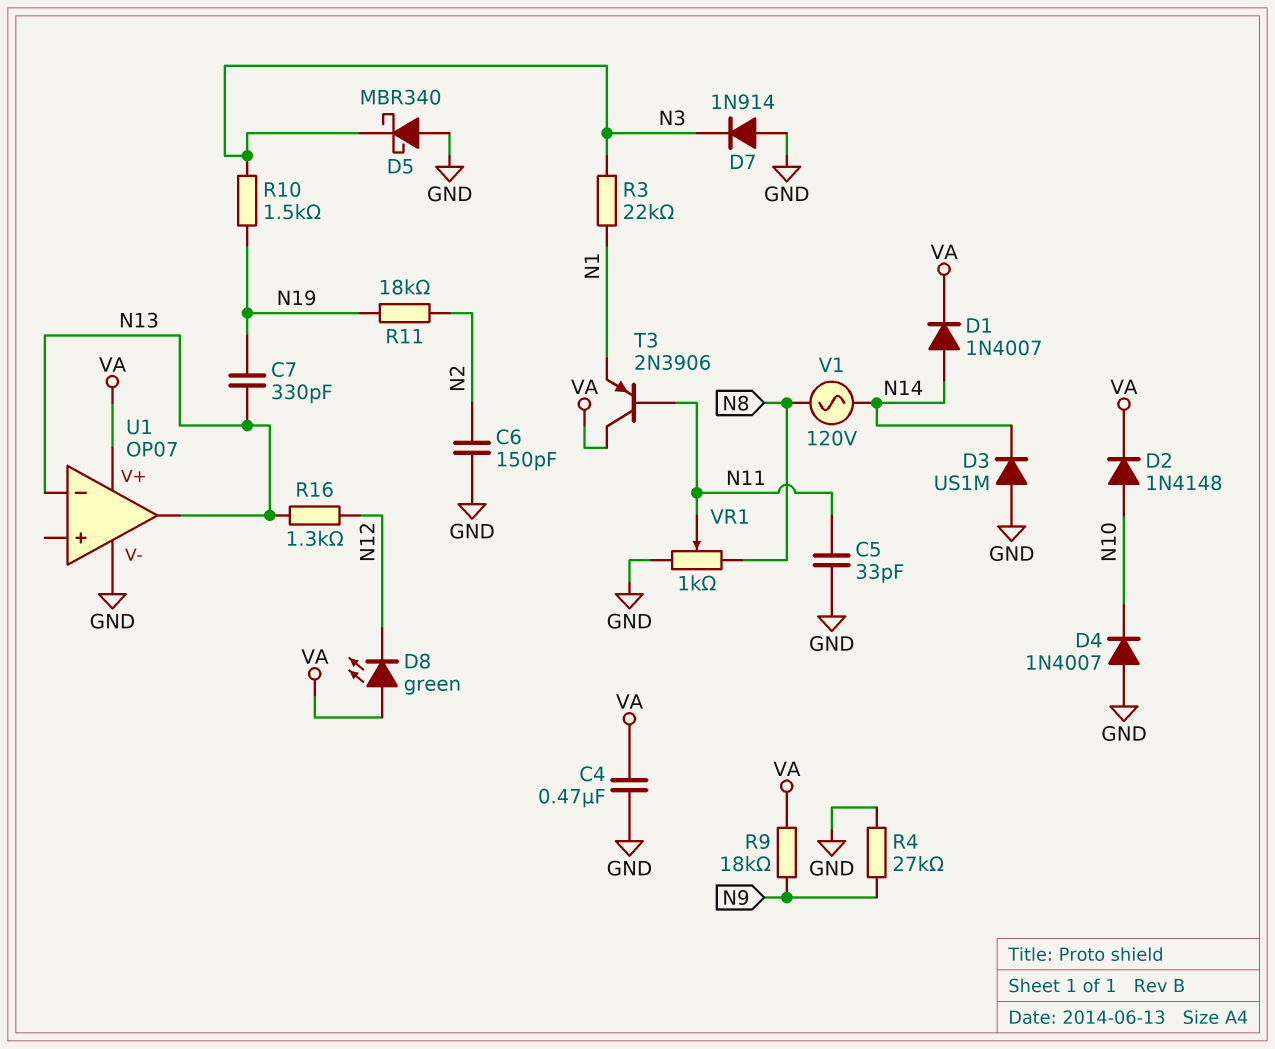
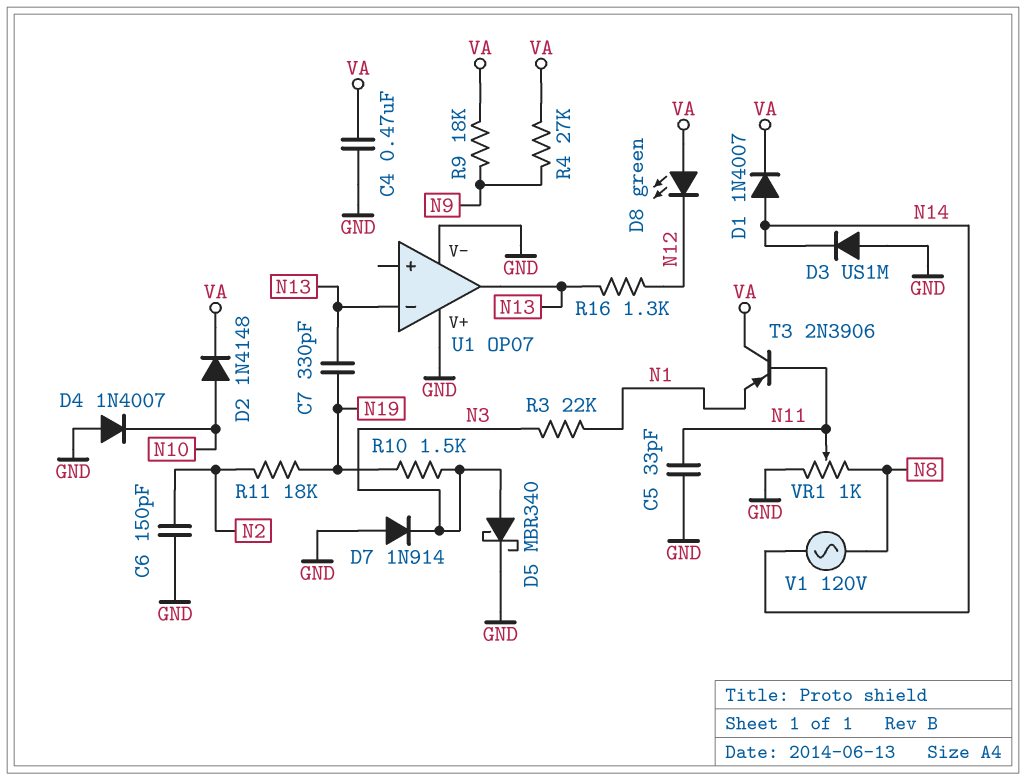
D5: schottky MBR340 (A GND, K N3) -> schottky MBR340 (A N3, K GND)
R4: 27k (GND, N9) -> 27k (N9, VA)
U1 pin V+: VA -> GND

